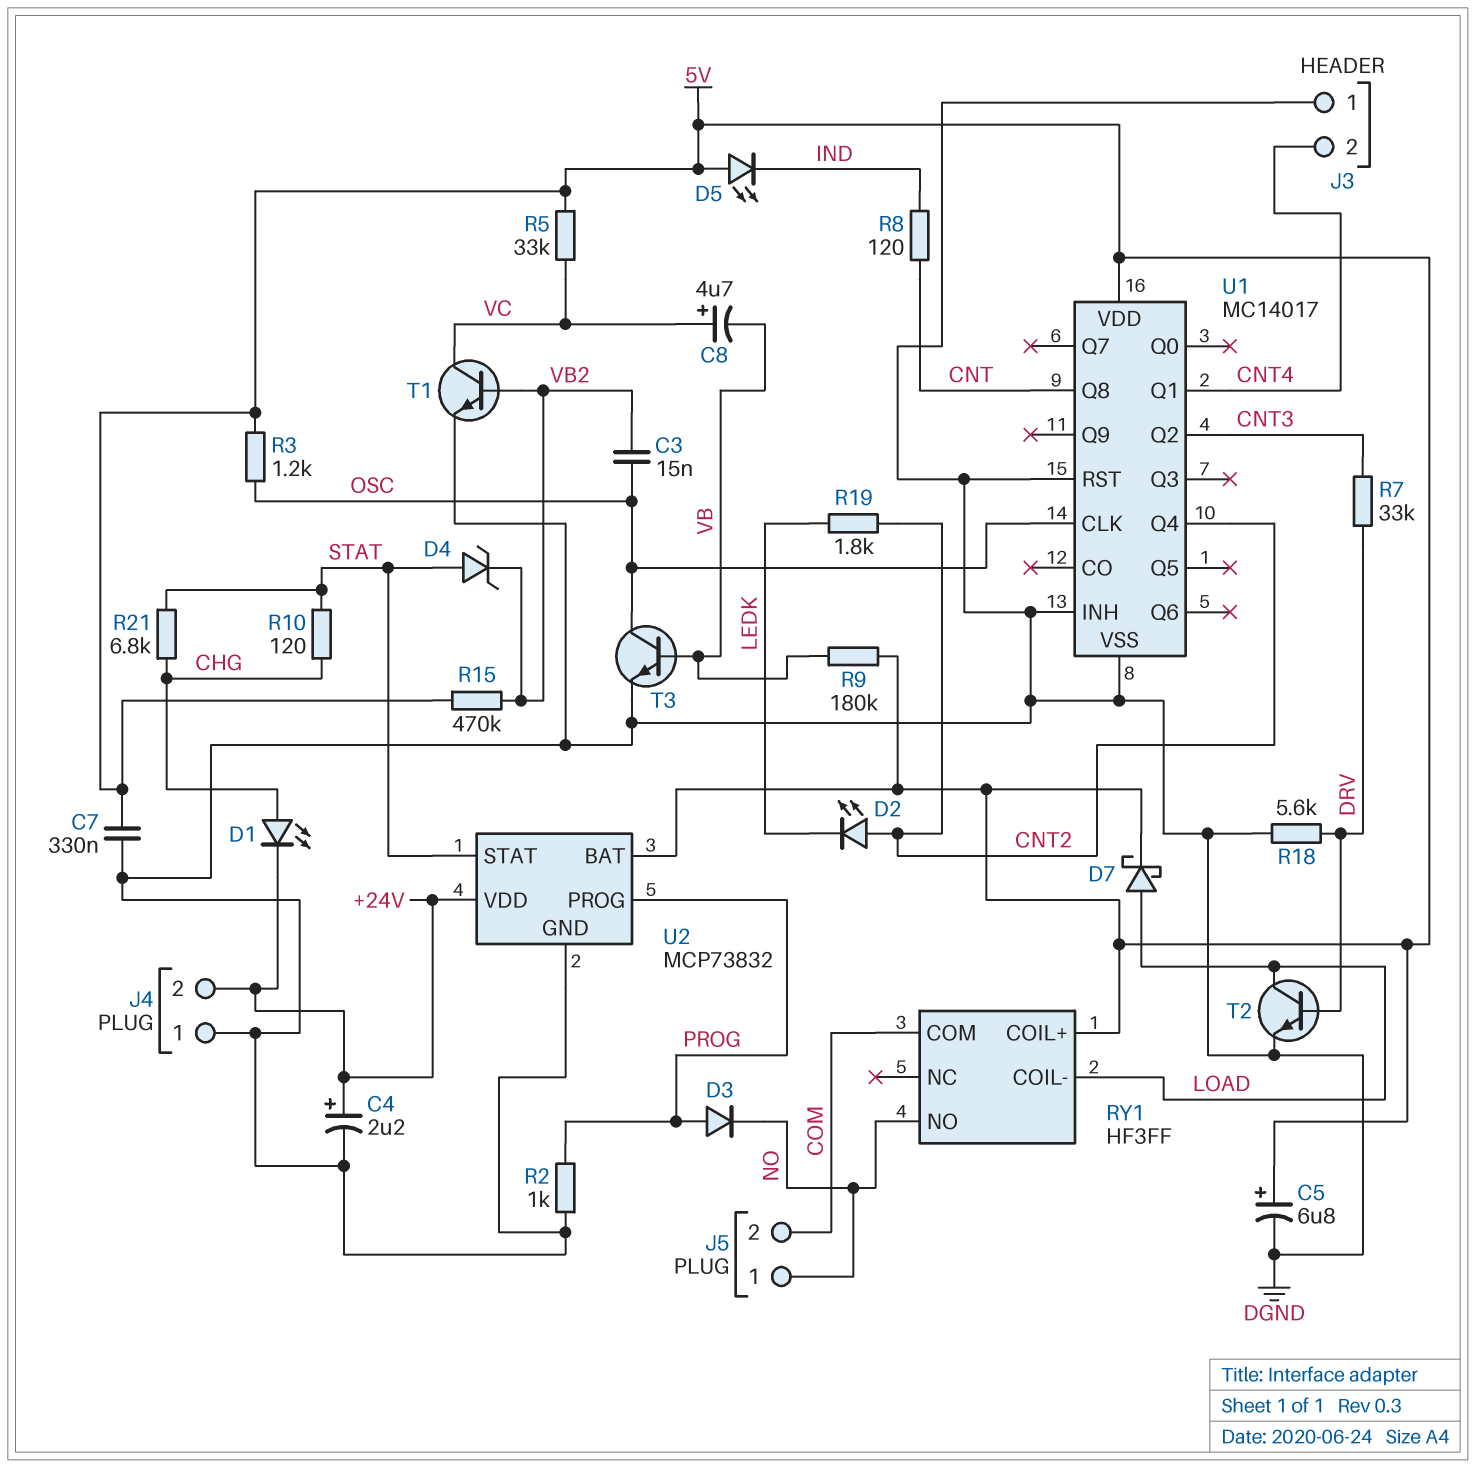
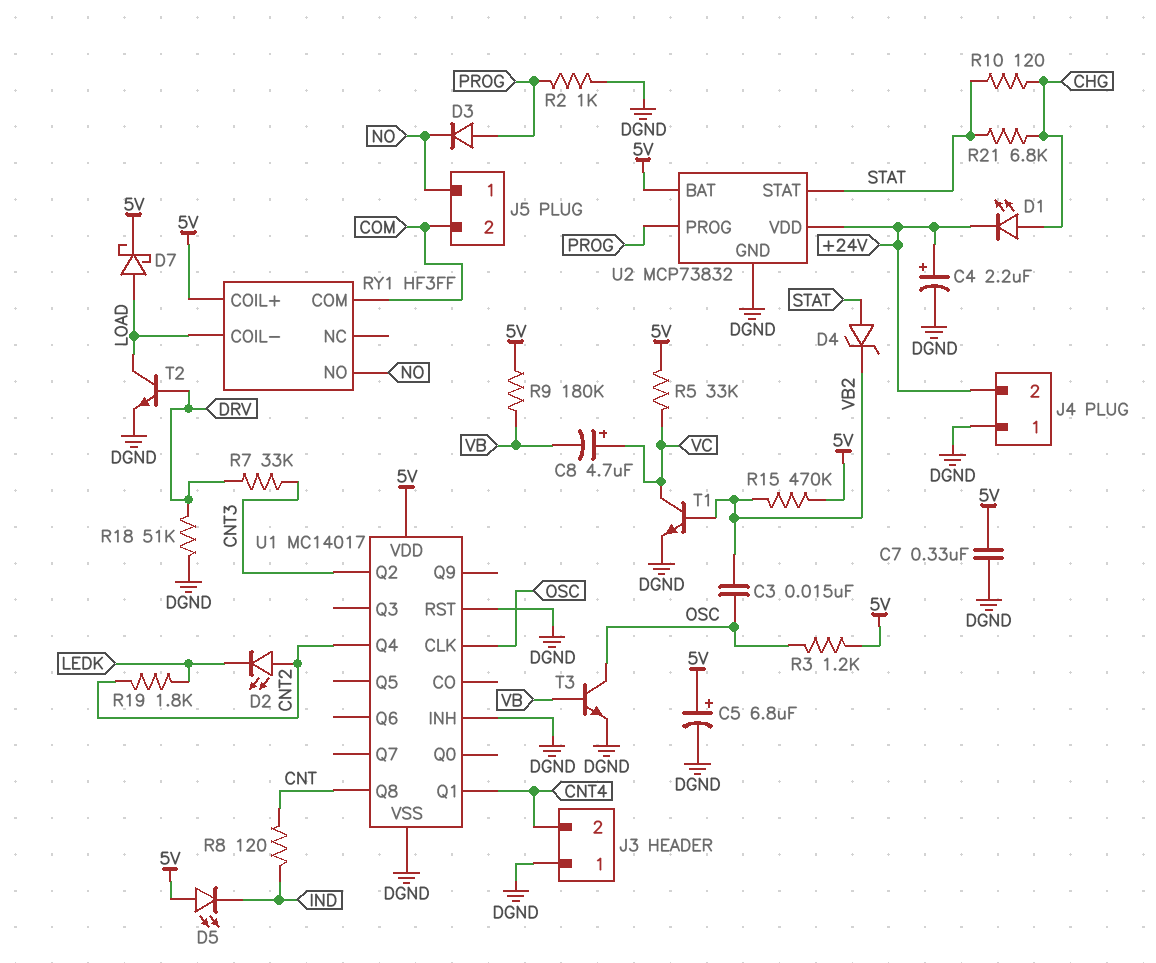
R18: 5.6k (DGND, DRV) -> 51k (DGND, DRV)

